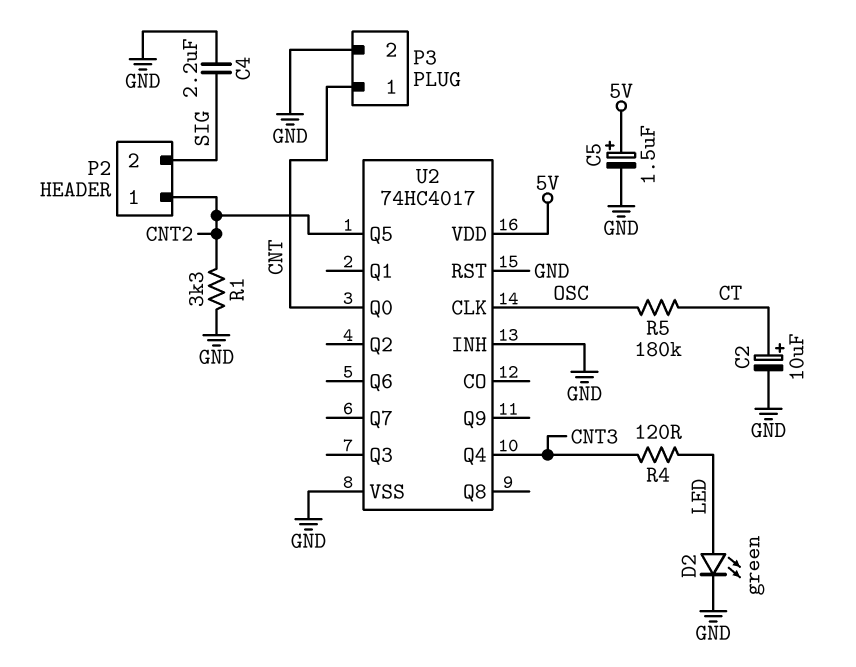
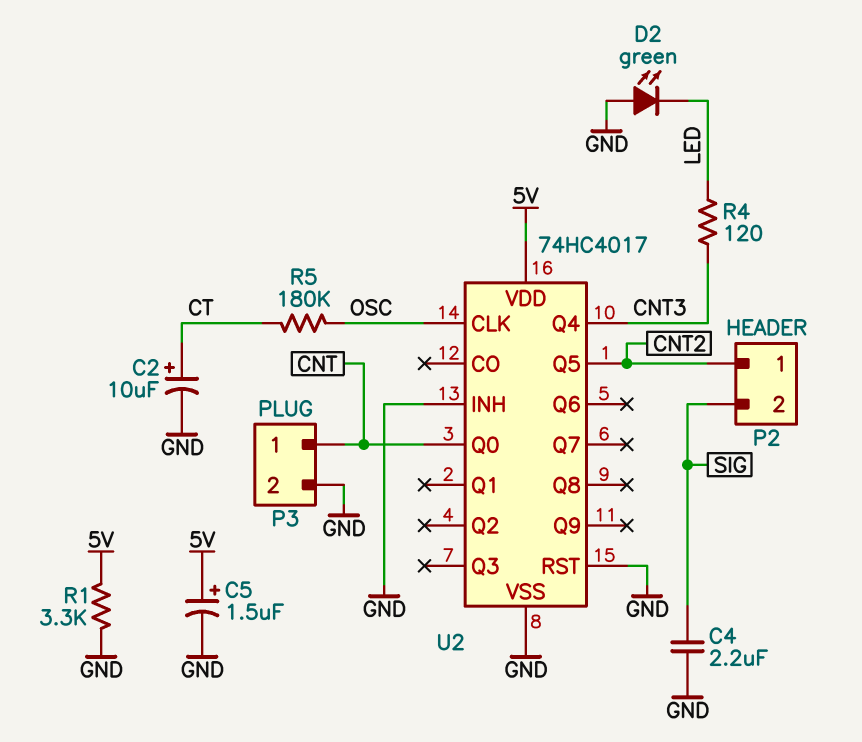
D2: LED green (A LED, K GND) -> LED green (A GND, K LED)
R1: 3.3k (CNT2, GND) -> 3.3k (5V, GND)

